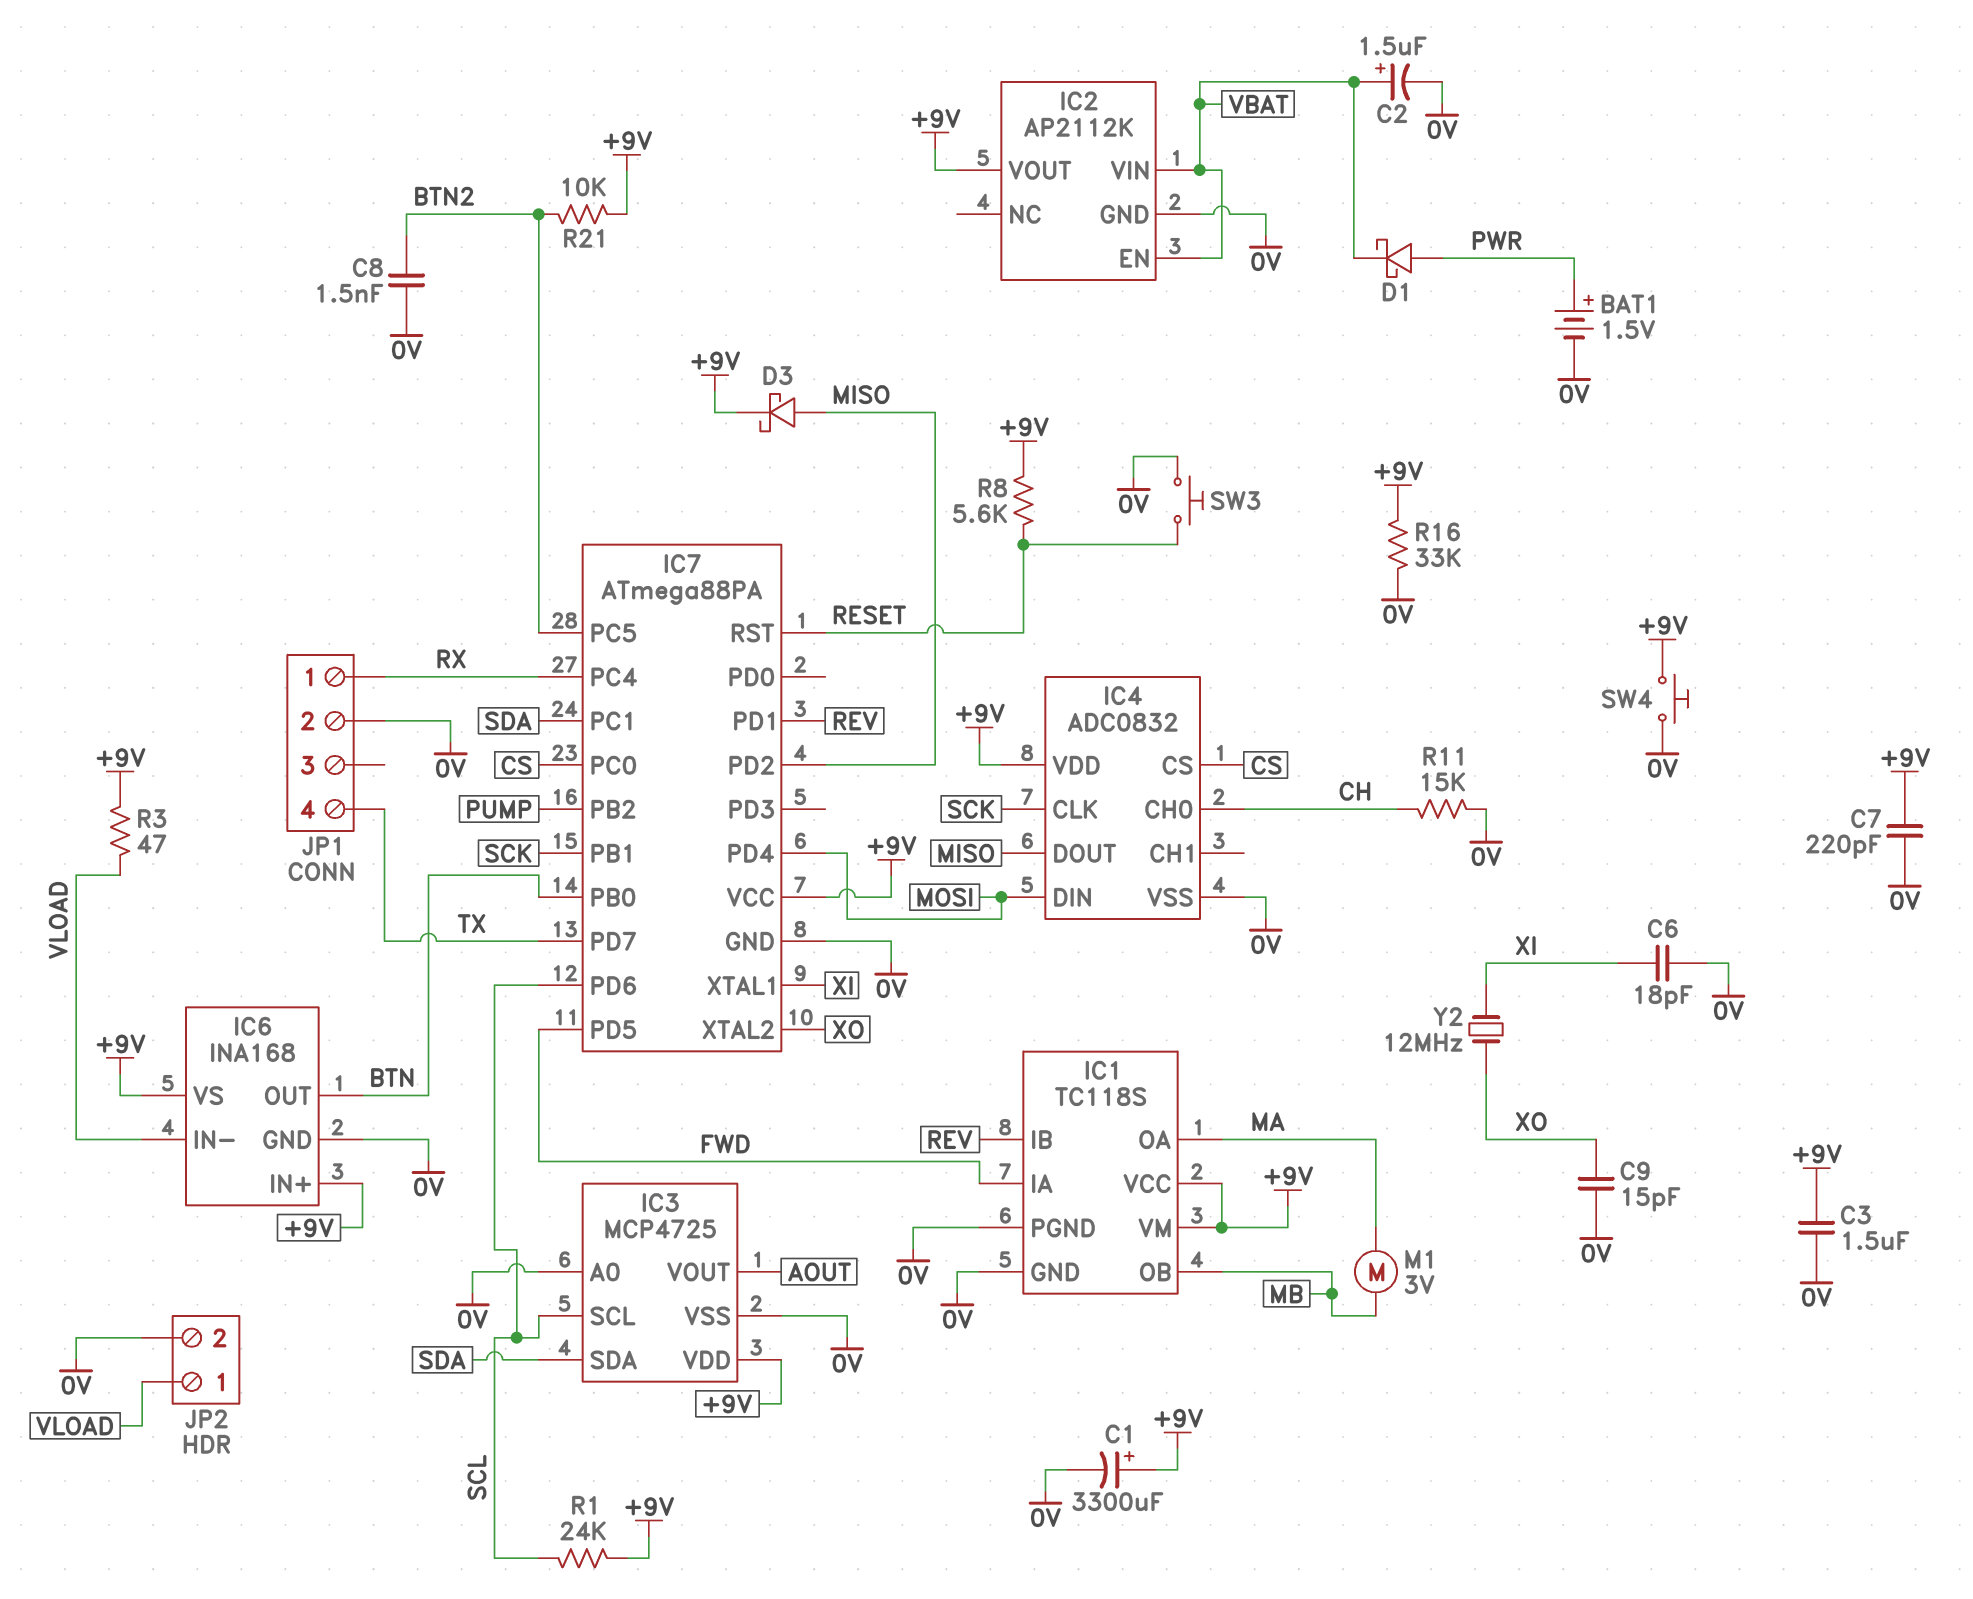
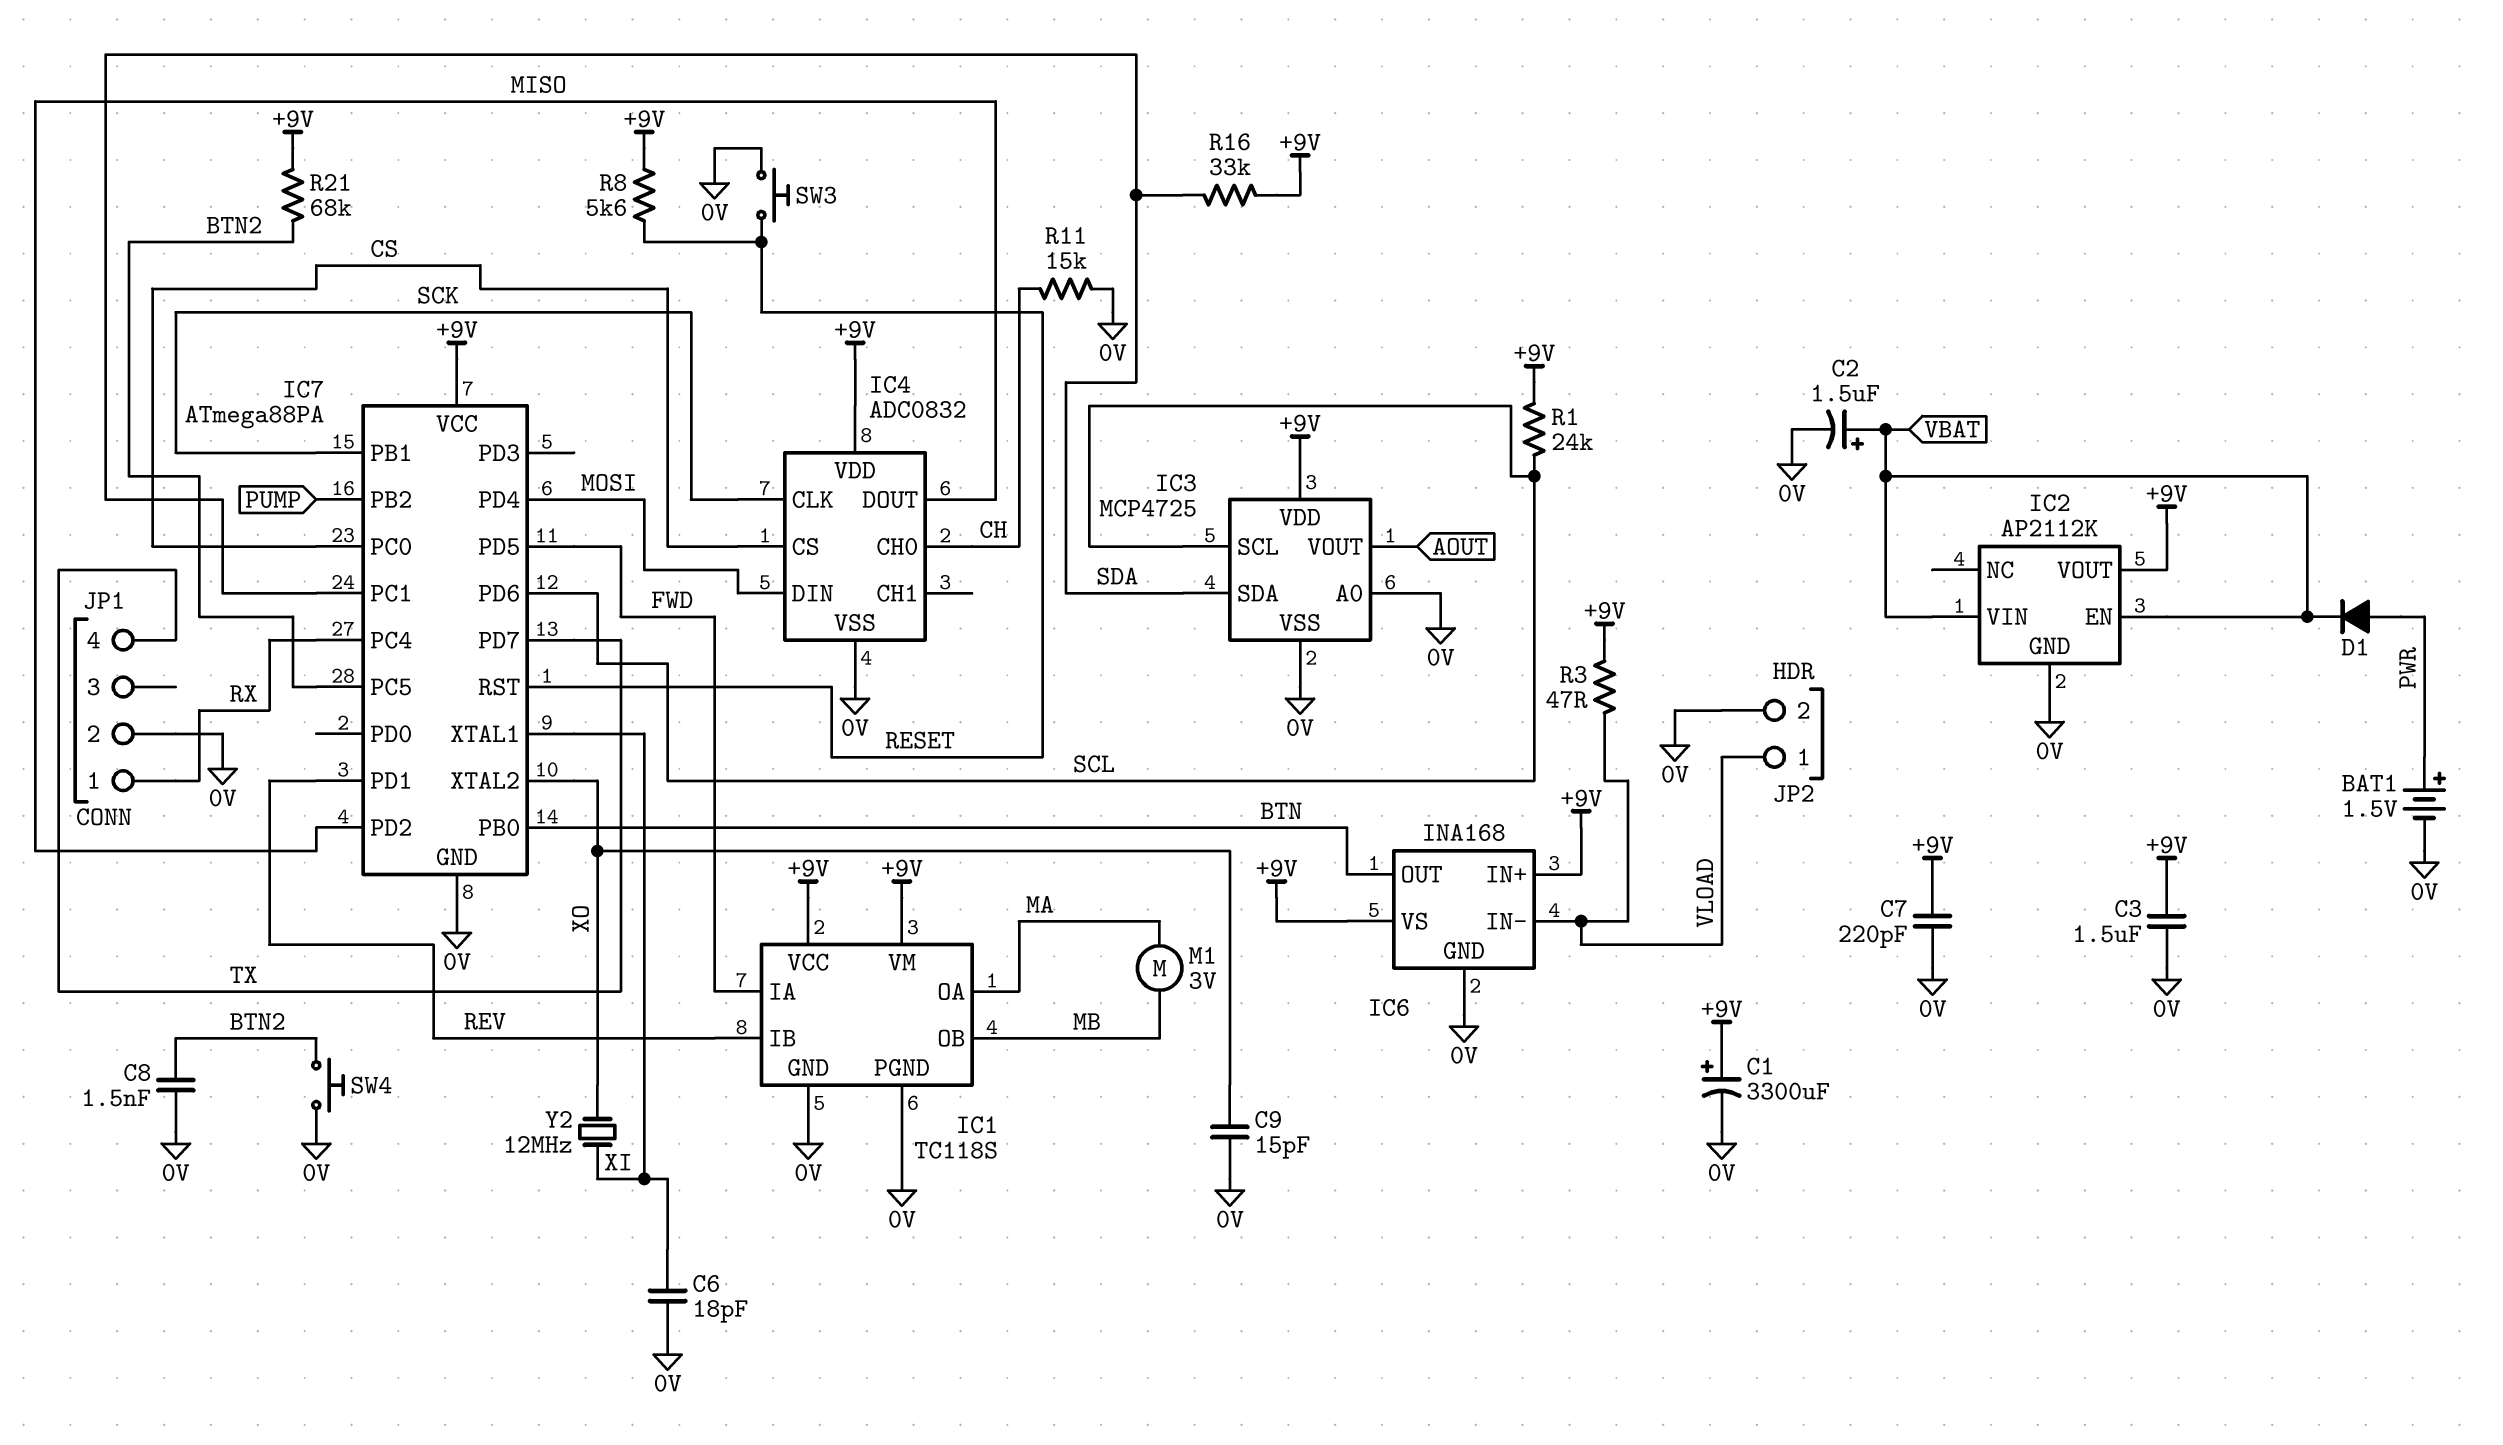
D1: schottky (A PWR, K VBAT) -> diode (A PWR, K VBAT)
D3: schottky (A MISO, K +9V) -> none
R16: 33k (+9V, 0V) -> 33k (+9V, SDA)
R21: 10k (+9V, BTN2) -> 68k (+9V, BTN2)
SW4: button (+9V, 0V) -> button (0V, BTN2)

